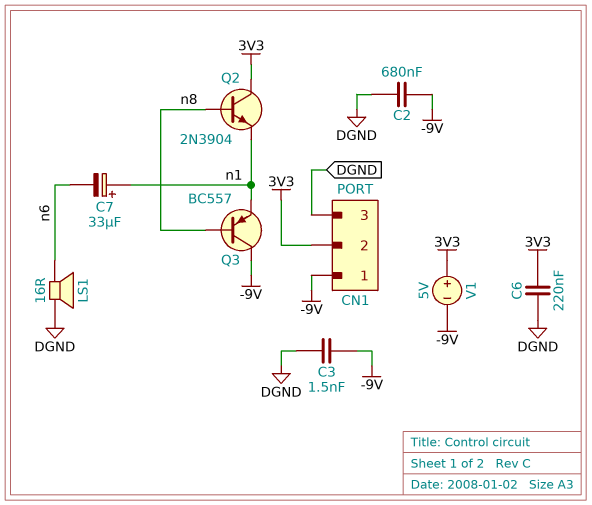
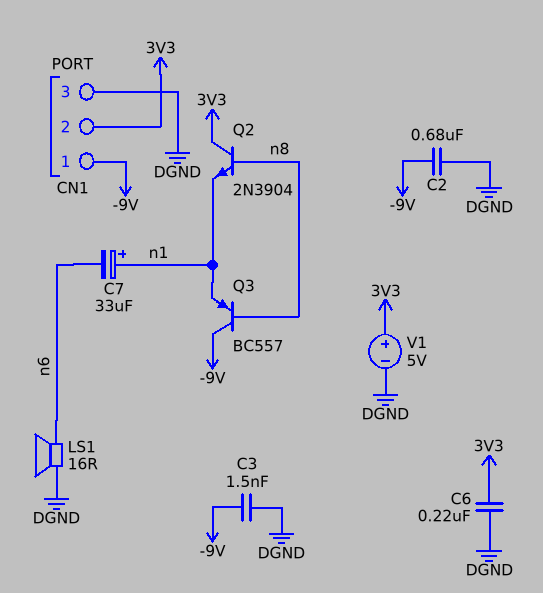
V1: 5V (plus 3V3, minus -9V) -> 5V (plus 3V3, minus DGND)

